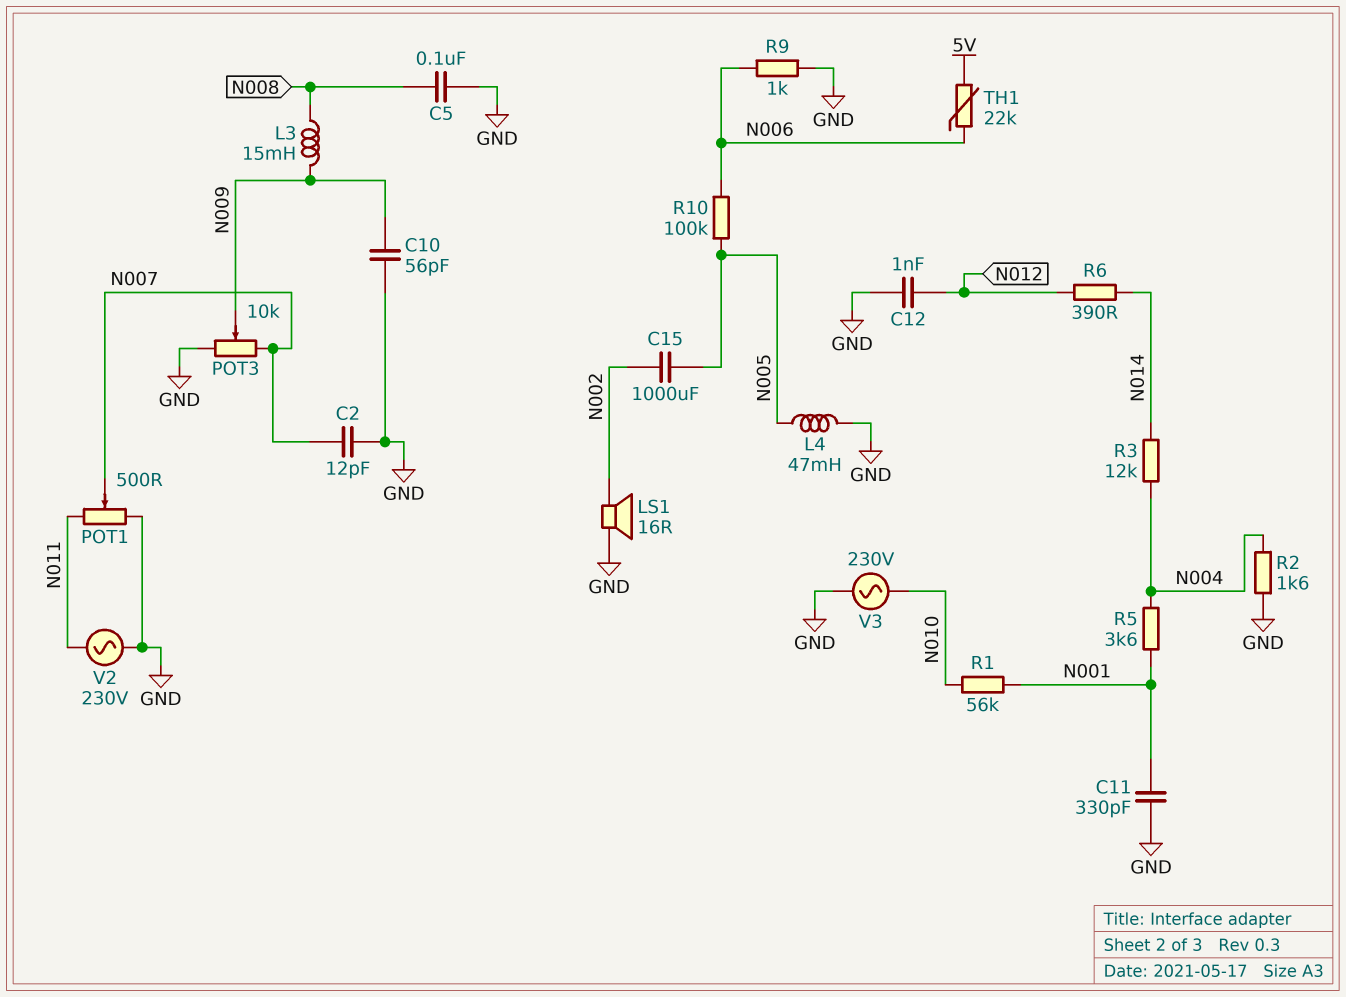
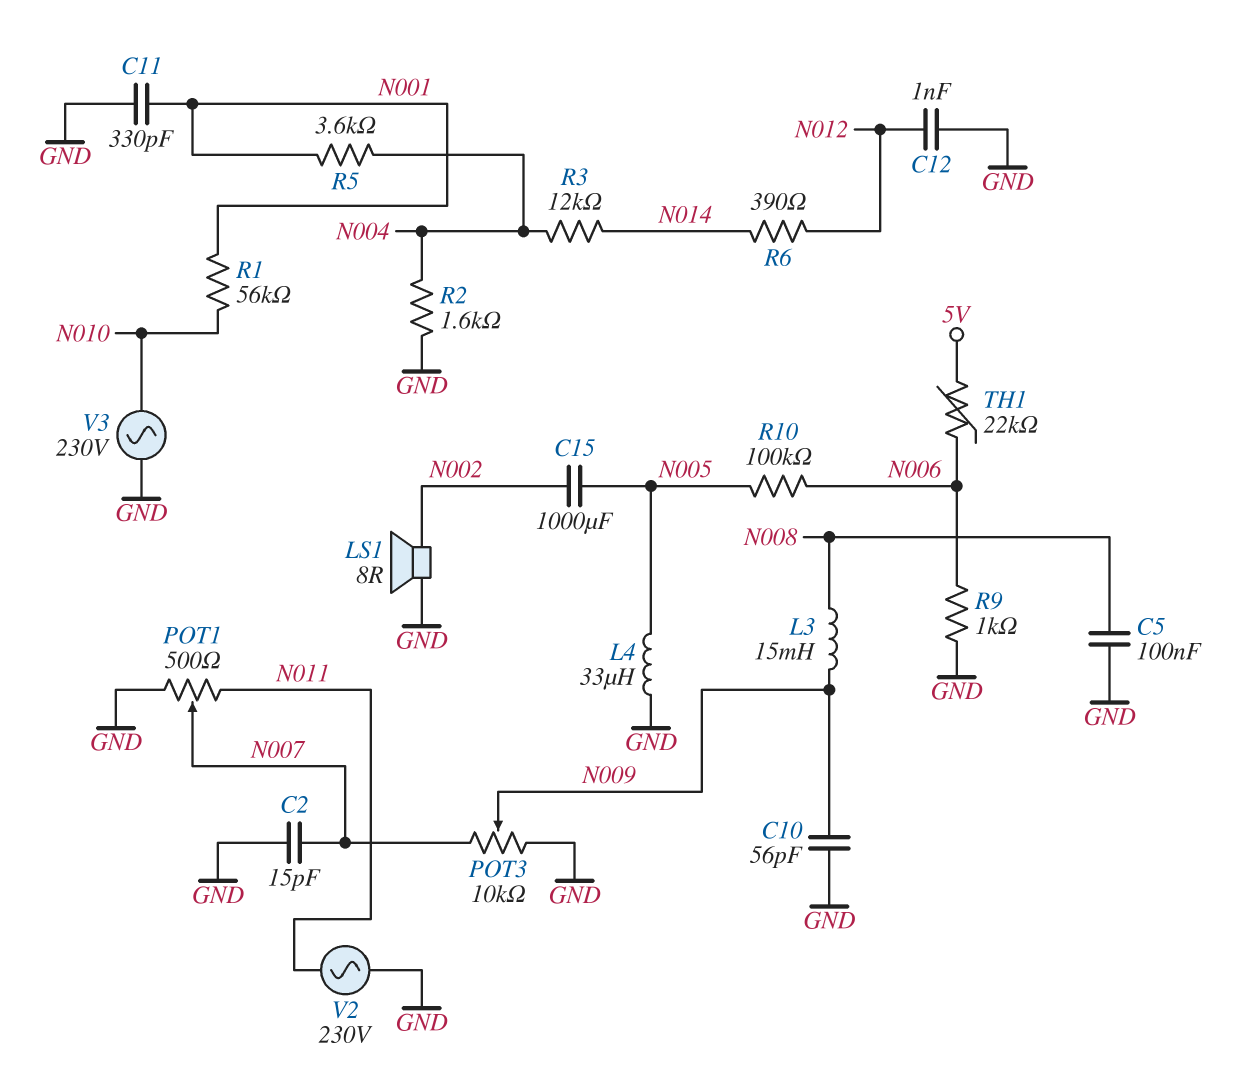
C2: 12pF (GND, N007) -> 15pF (GND, N007)
L4: 47mH (GND, N005) -> 33uH (GND, N005)
LS1: speaker 16R (GND, N002) -> speaker 8R (GND, N002)

